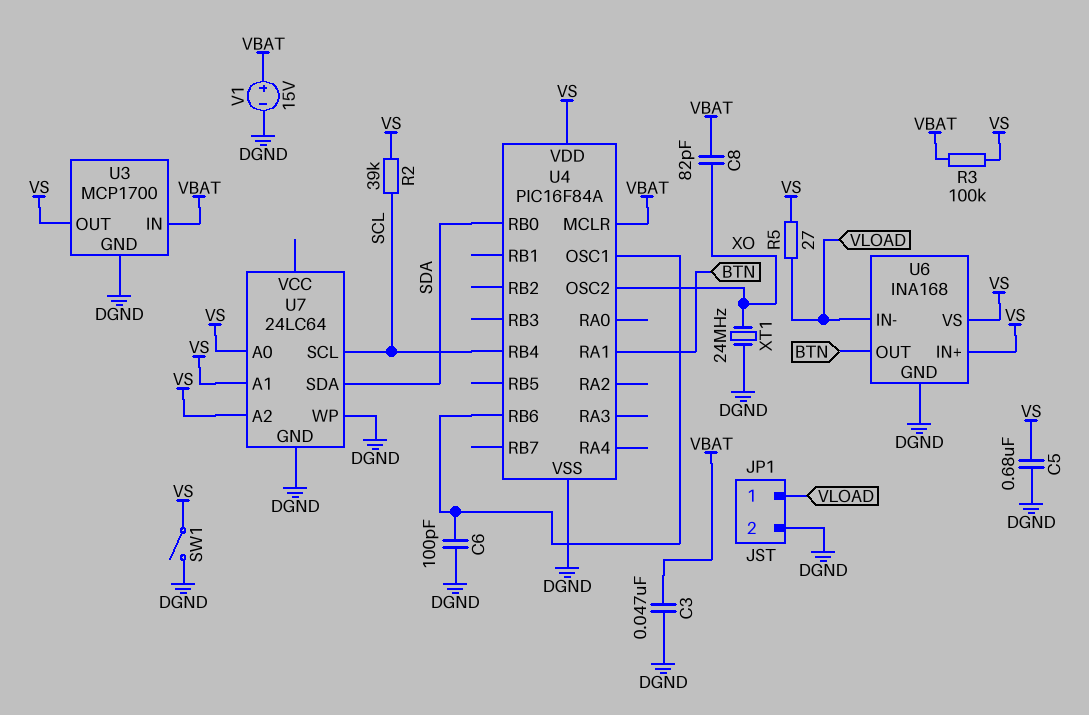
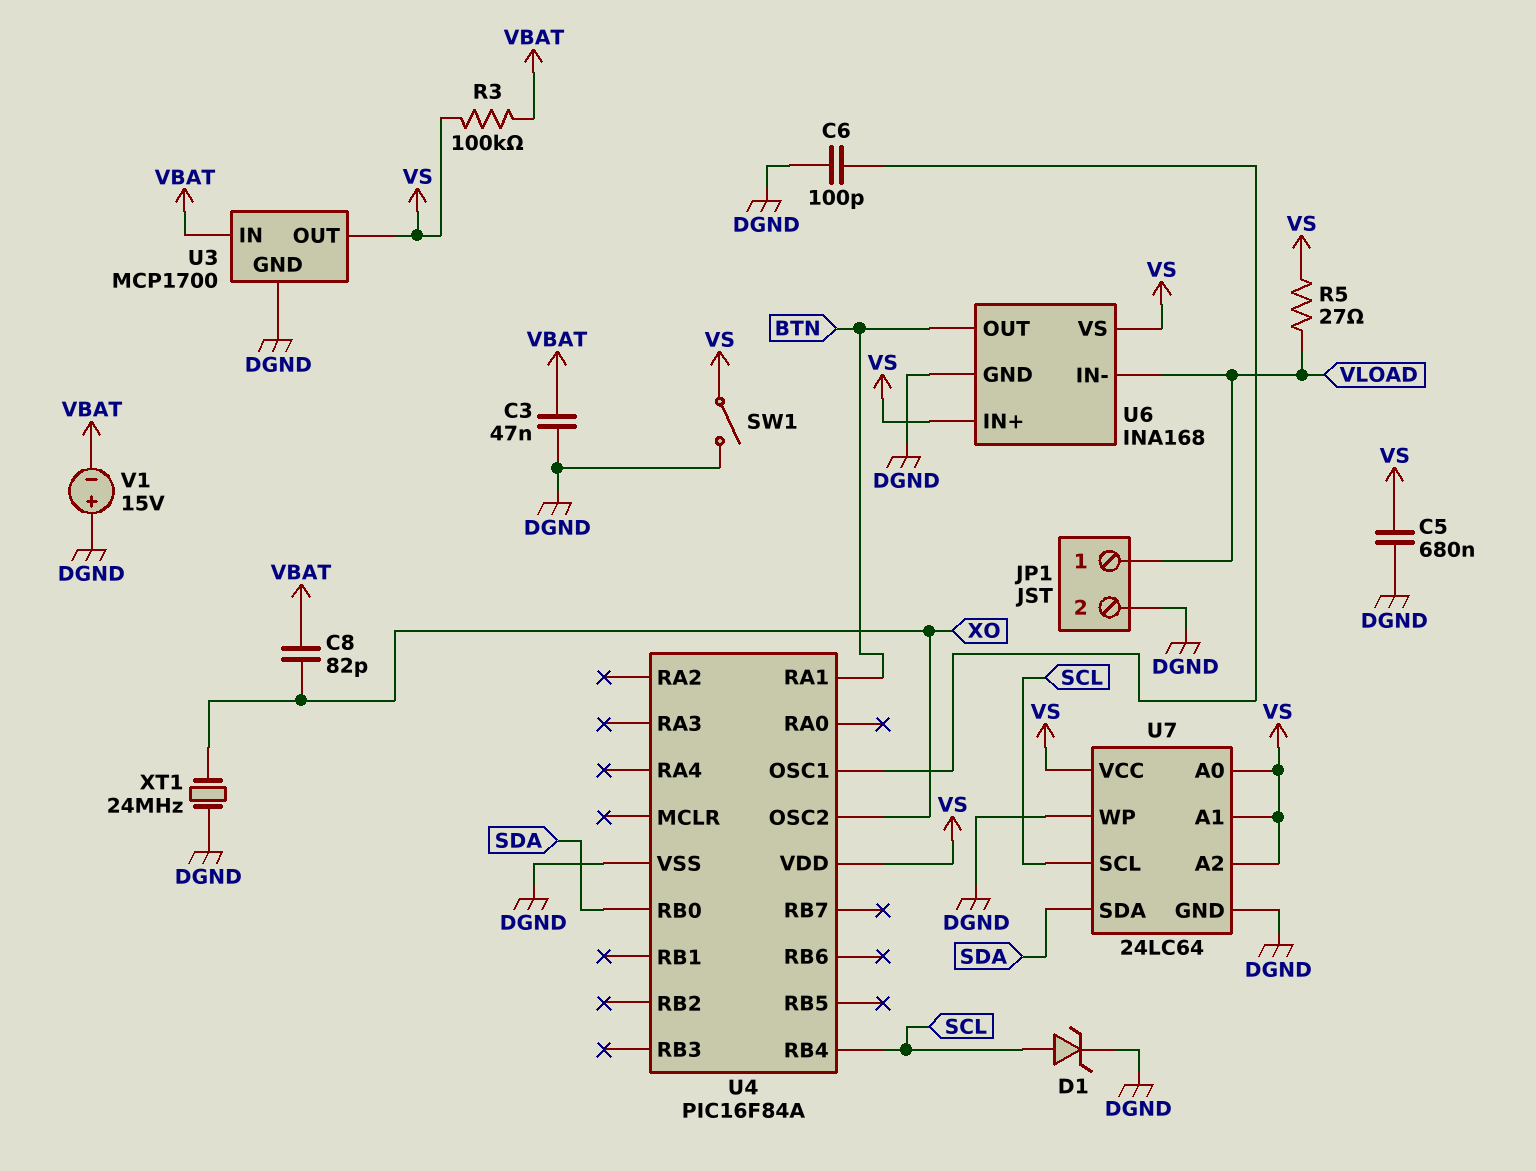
D1: none -> zener (A SCL, K DGND)
R2: 39k (SCL, VS) -> none
U4 pin MCLR: VBAT -> none
U4 pin RB6: U4/OSC1 -> none
U7 pin VCC: none -> VS
V1: 15V (plus VBAT, minus DGND) -> 15V (plus DGND, minus VBAT)

